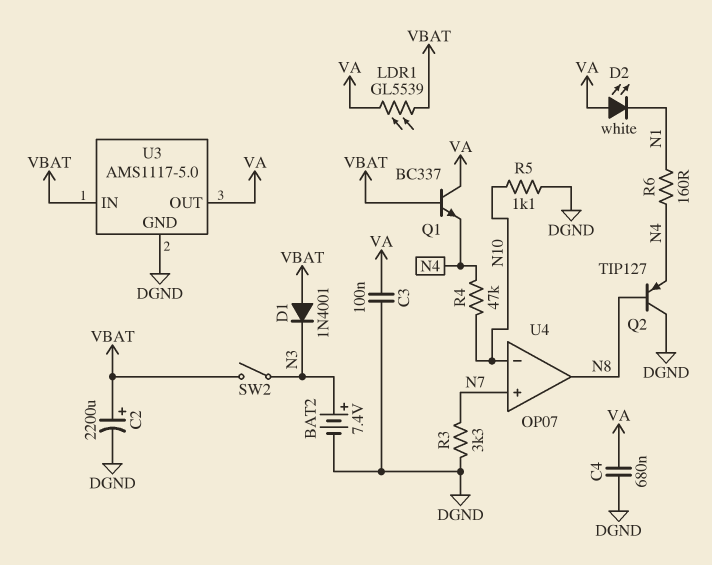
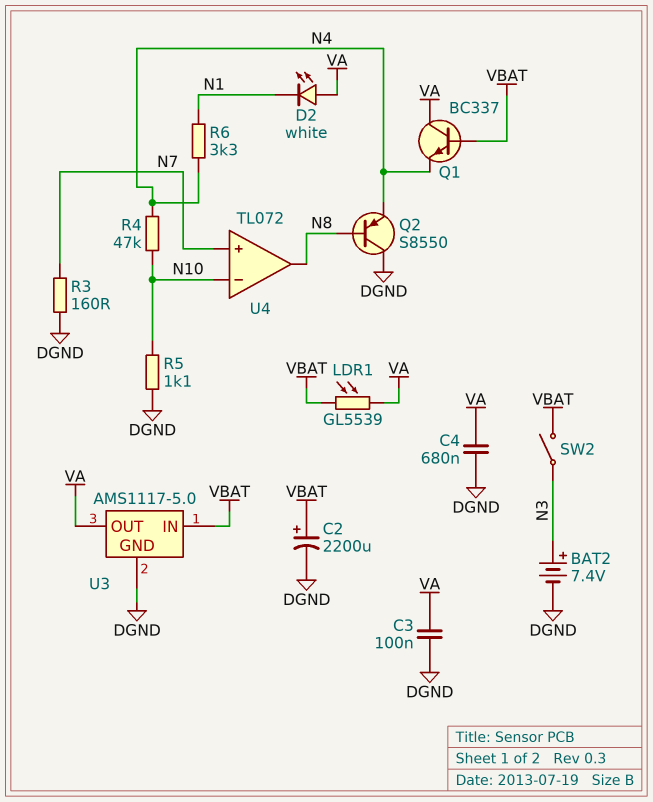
D1: diode 1N4001 (A VBAT, K N3) -> none
Q2: PNP TIP127 (B N8, C DGND, E N4) -> PNP S8550 (B N8, C DGND, E N4)
R3: 3.3k (DGND, N7) -> 160 (DGND, N7)
R6: 160 (N1, N4) -> 3.3k (N1, N4)
U4: OP07 -> TL072

